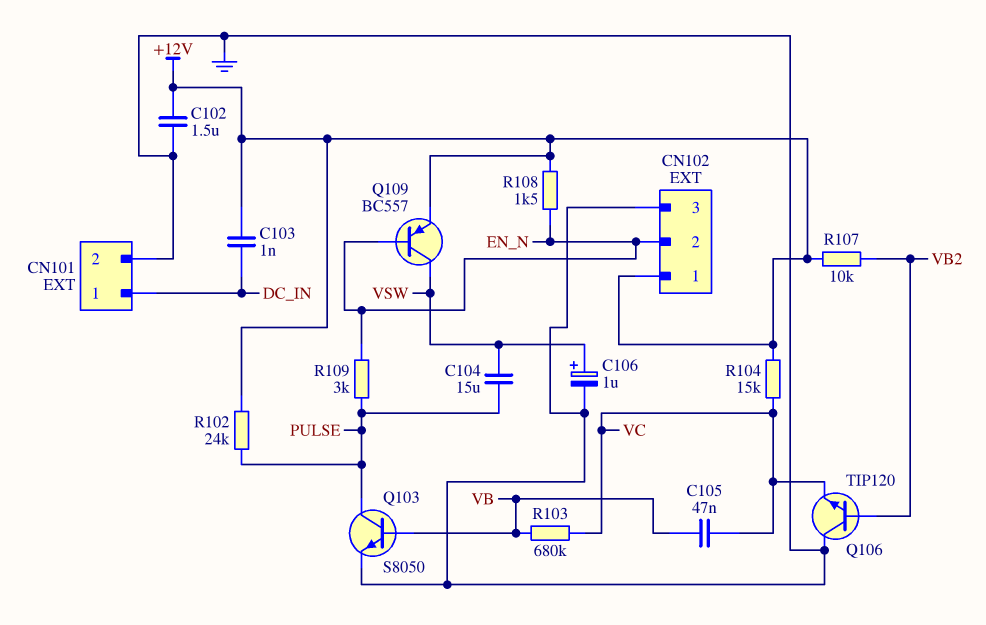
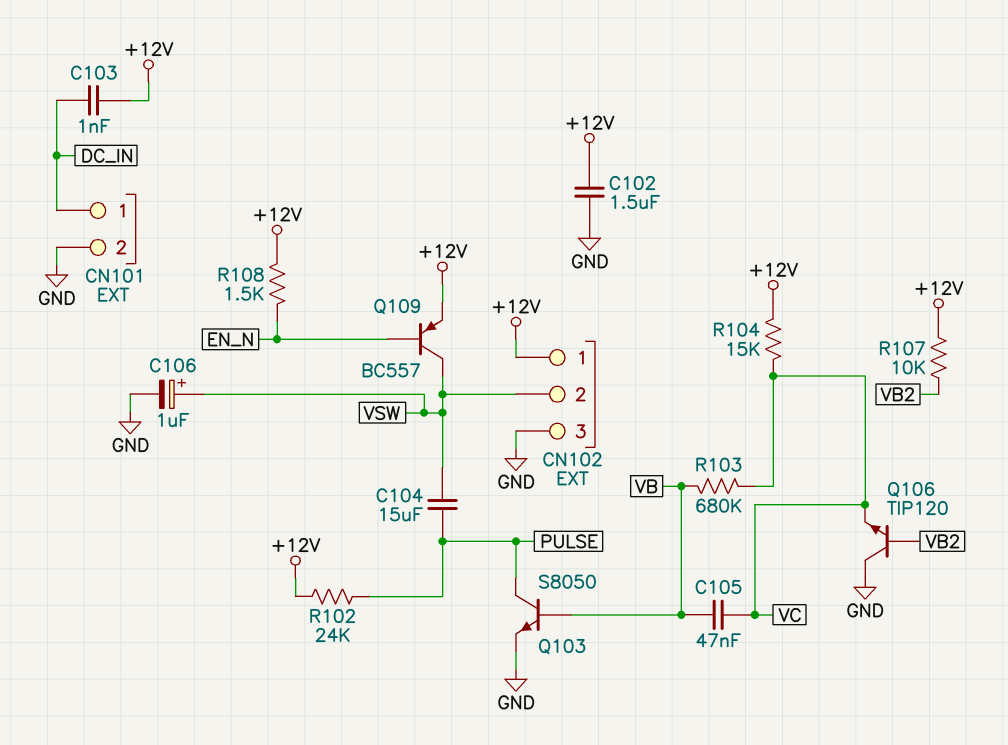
CN102 pin 2: EN_N -> VSW
R109: 3k (EN_N, PULSE) -> none

